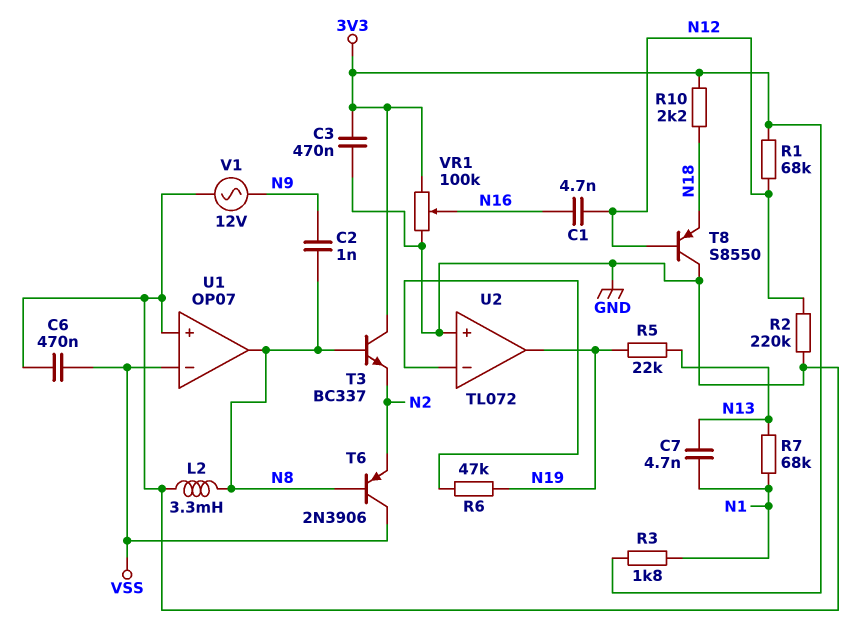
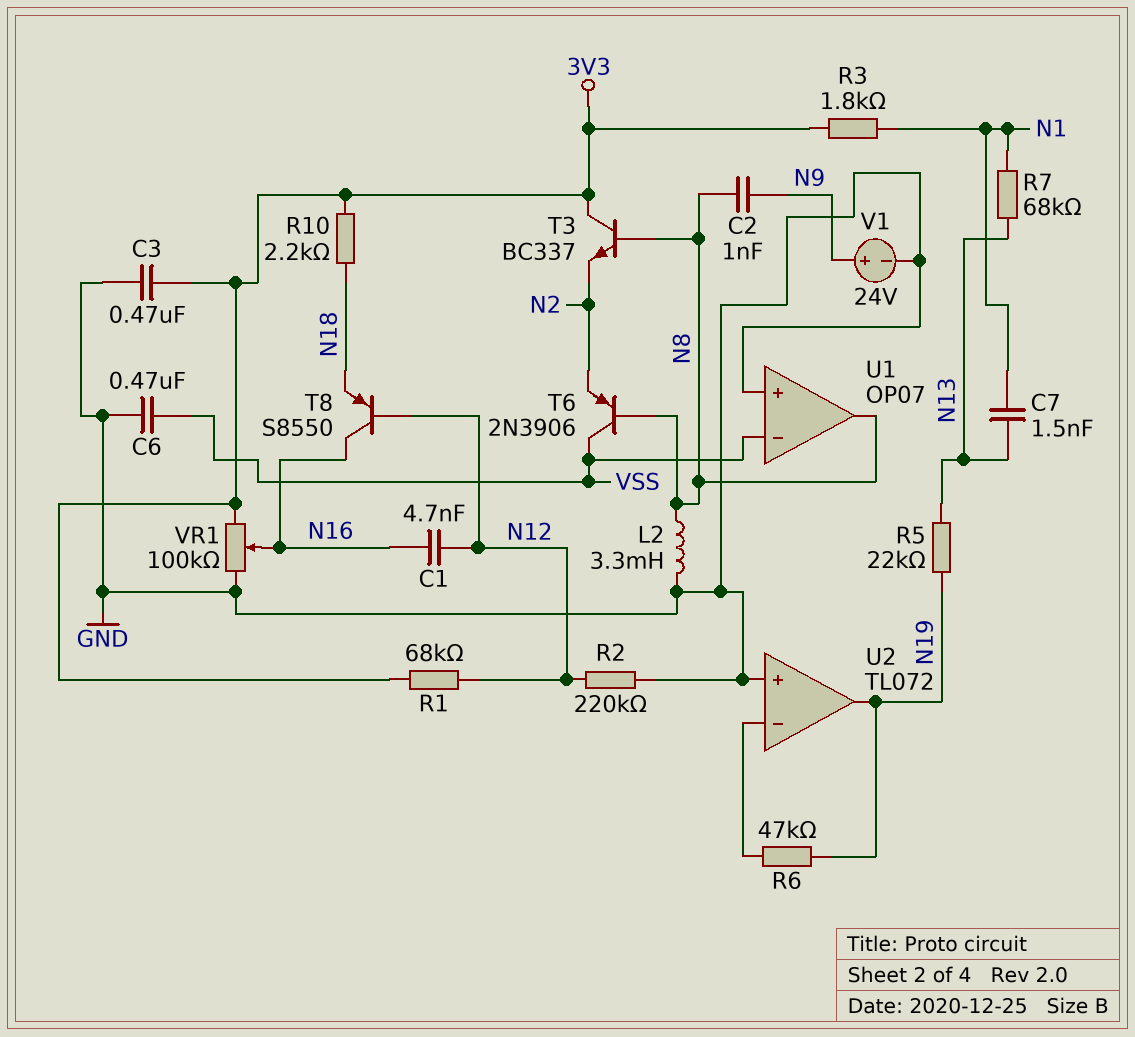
C7: 4.7nF (N1, N13) -> 1.5nF (N1, N13)
T8: PNP S8550 (B N12, C GND, E N18) -> PNP S8550 (B N12, C N16, E N18)
V1: AC 12V (GND, N9) -> 24V (plus N9, minus GND)

